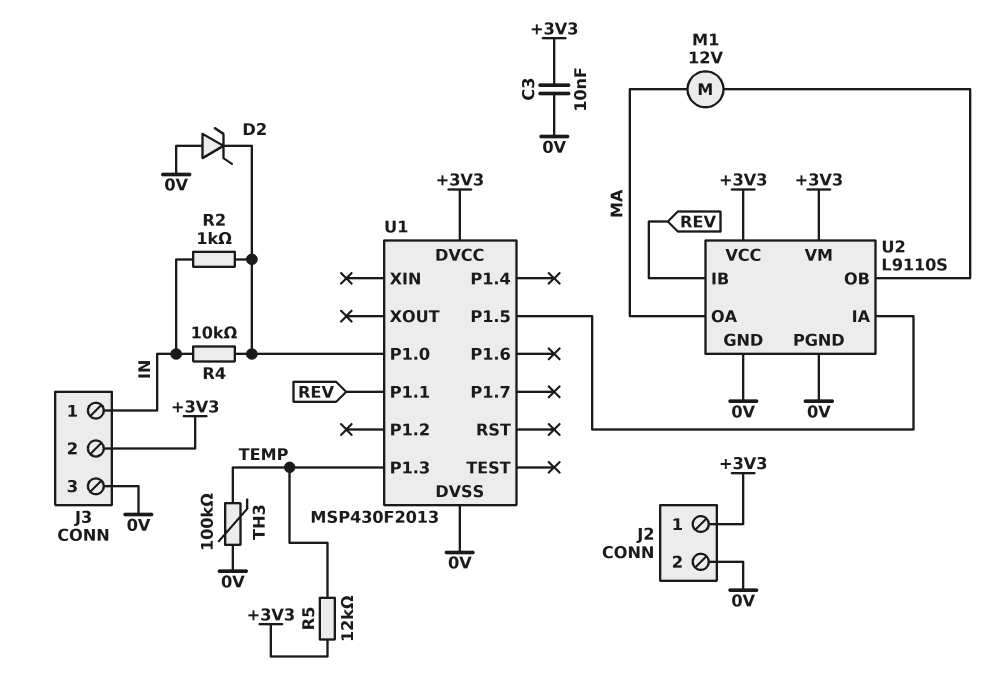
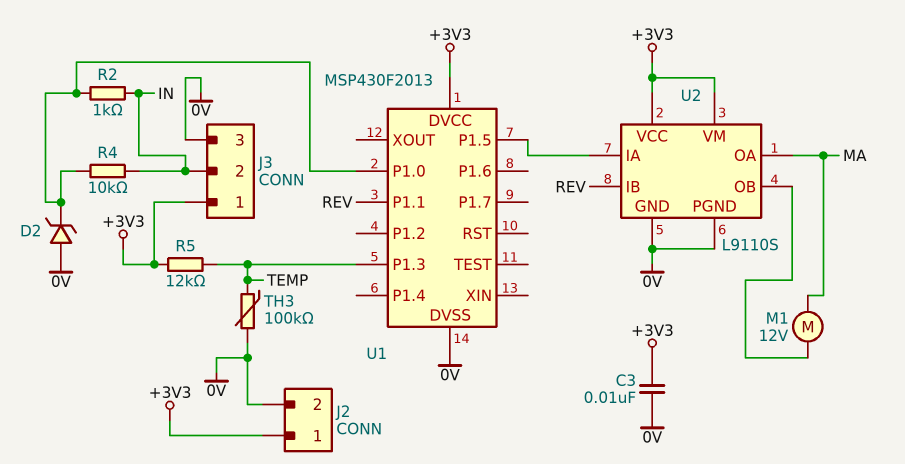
J3 pin 1: IN -> +3V3
J3 pin 2: +3V3 -> IN

